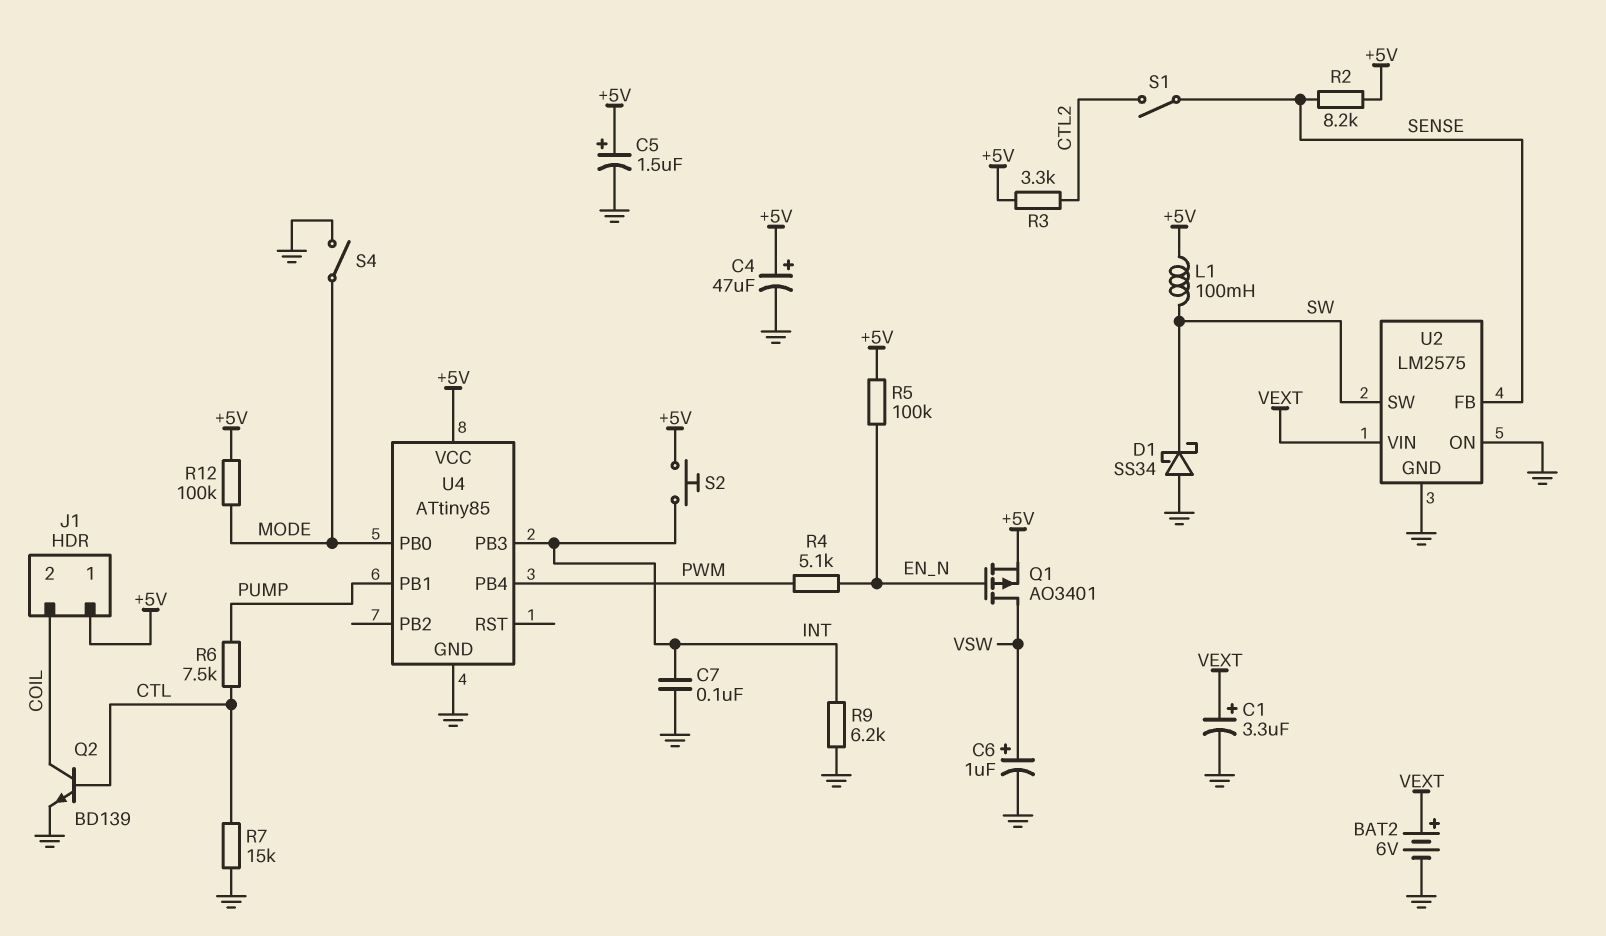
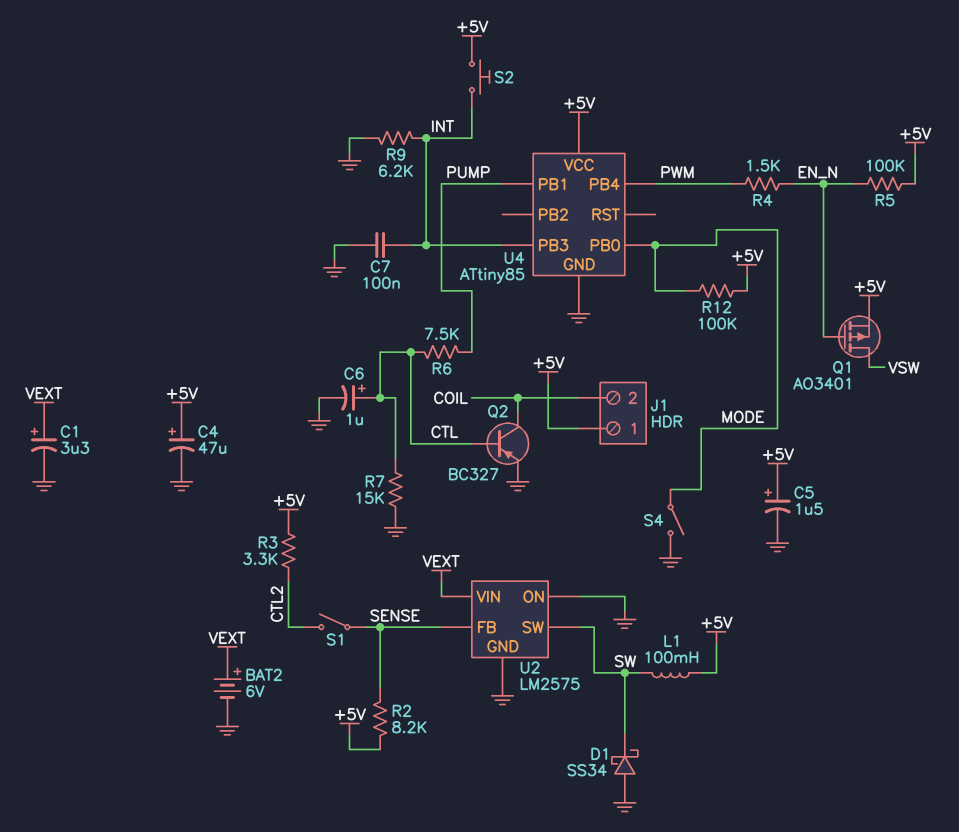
C6: 1uF (plus VSW, minus GND) -> 1uF (plus CTL, minus GND)
Q2: NPN BD139 (B CTL, C COIL, E GND) -> PNP BC327 (B CTL, C COIL, E GND)
R4: 5.1k (EN_N, PWM) -> 1.5k (EN_N, PWM)

